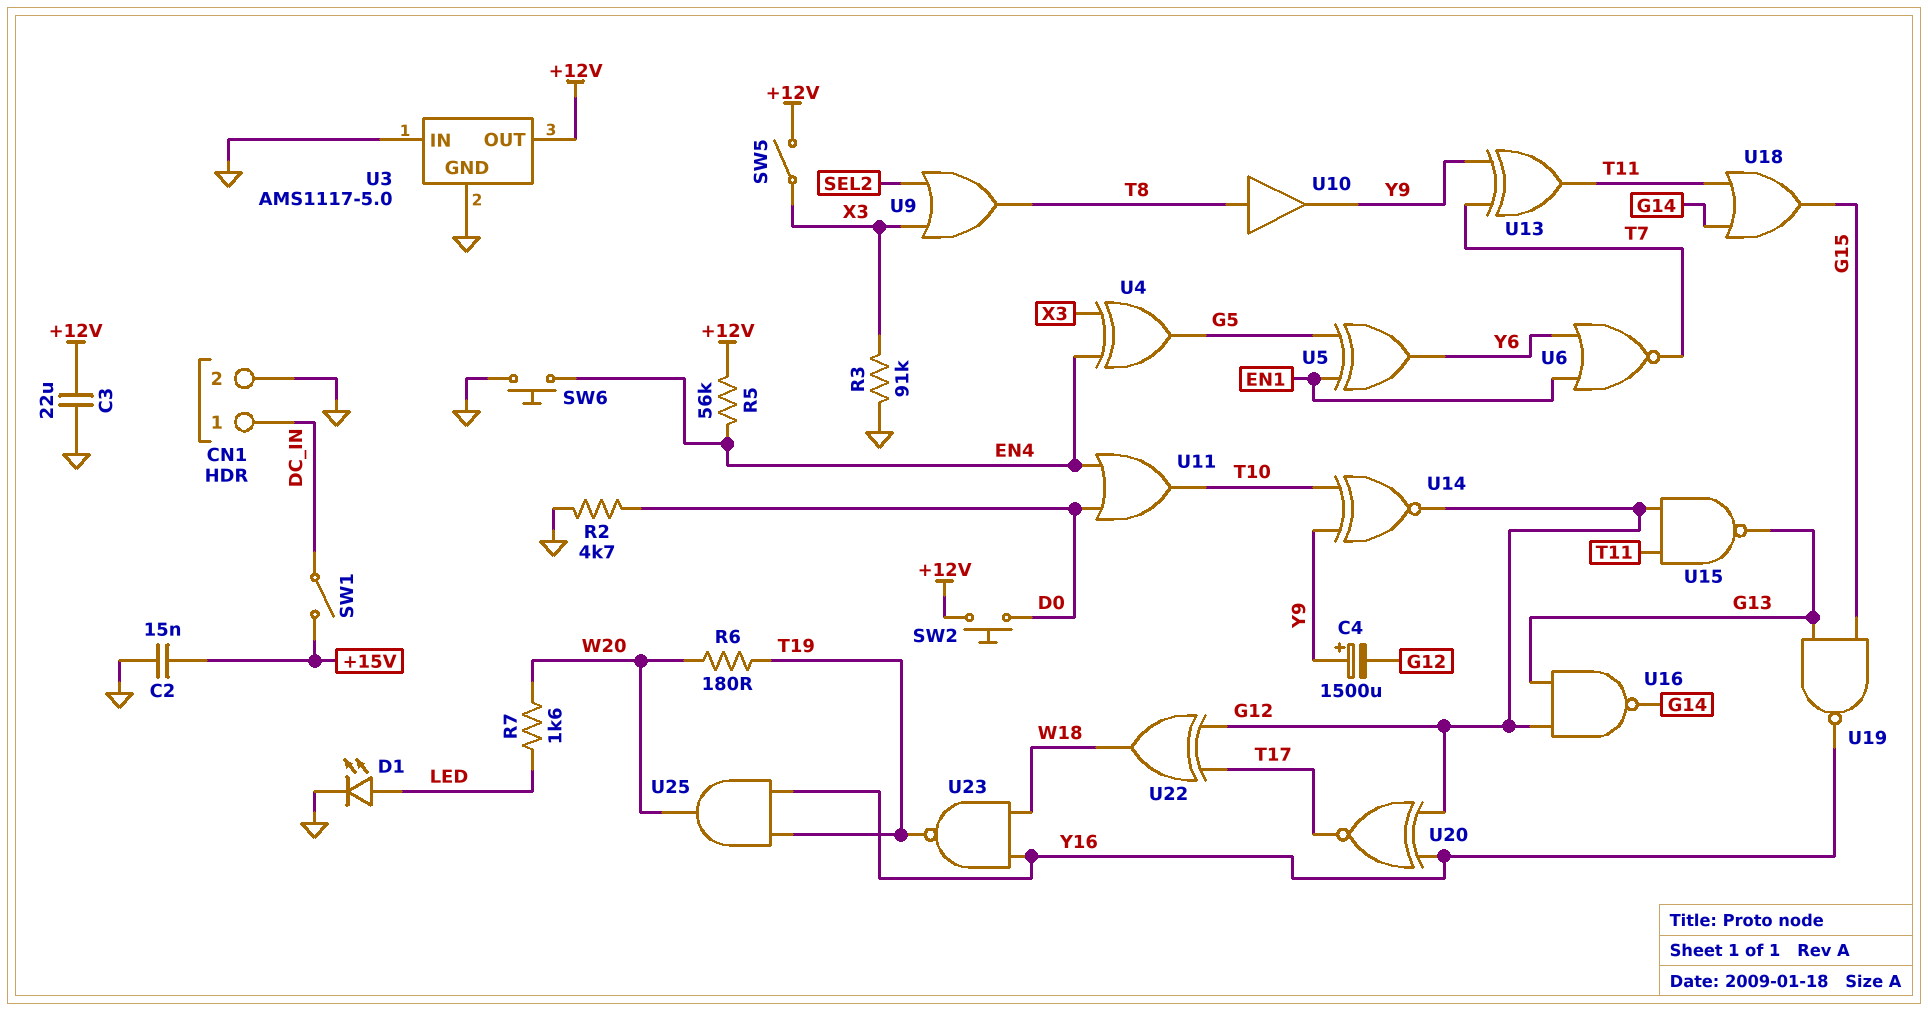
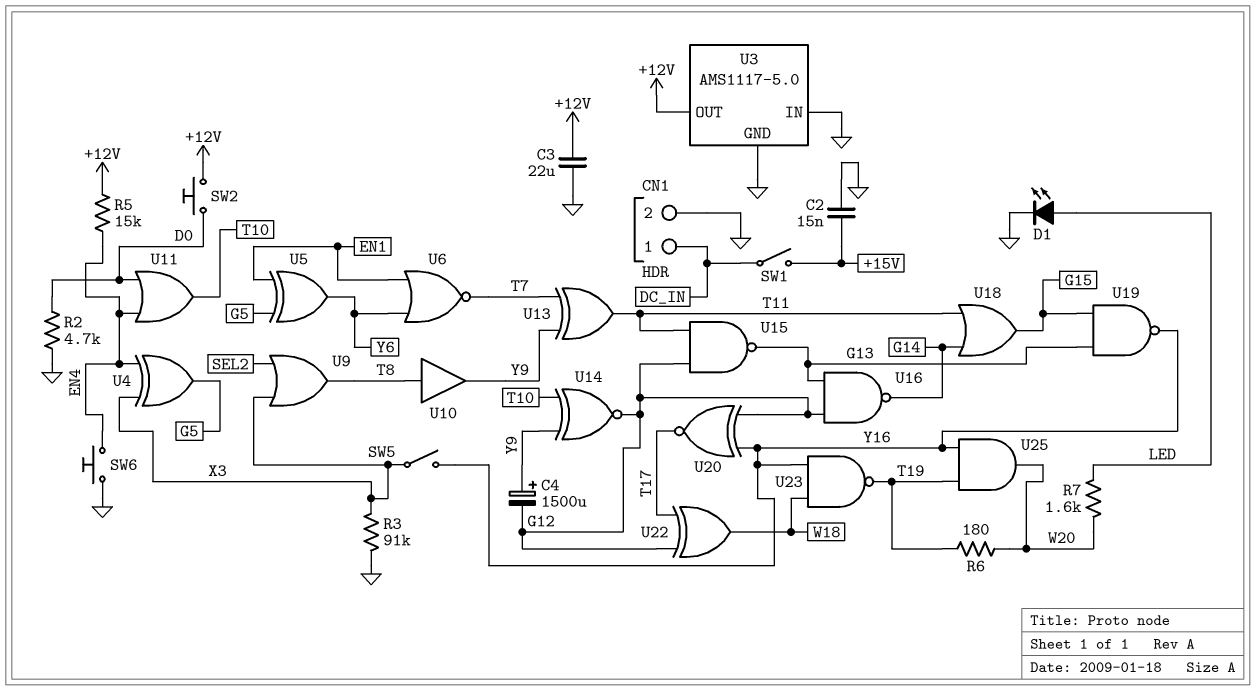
R5: 56k (+12V, EN4) -> 15k (+12V, EN4)
SW5: switch (+12V, X3) -> switch (X3, Y16)

